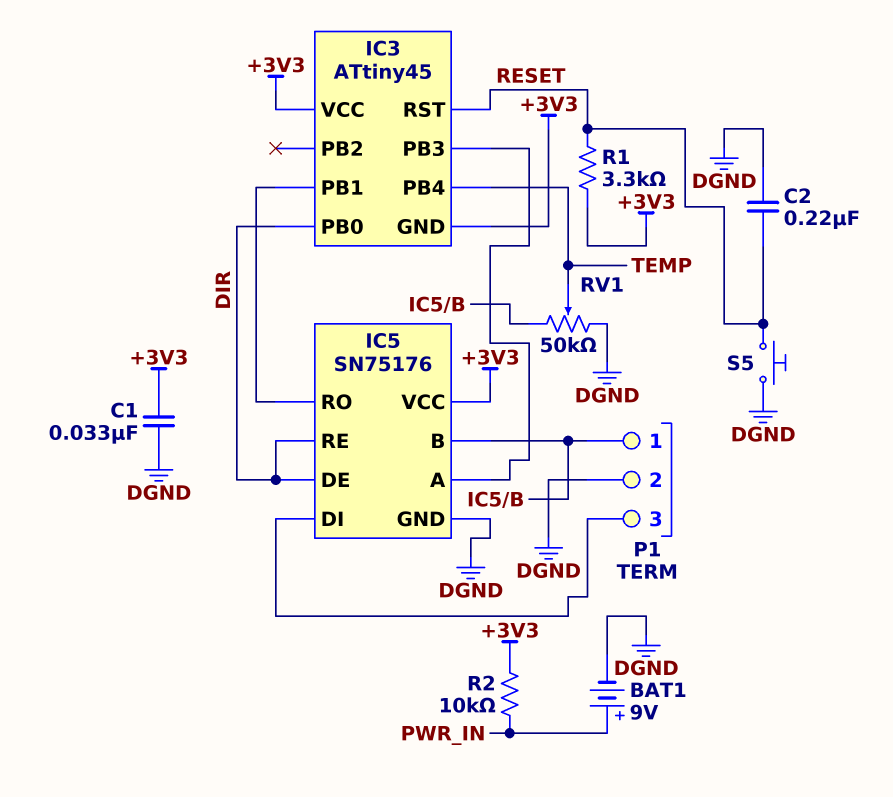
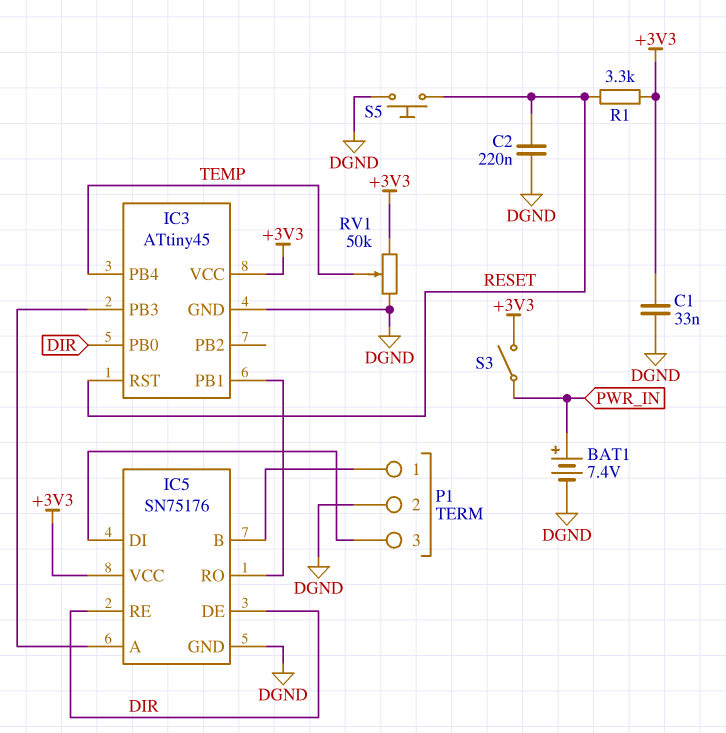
BAT1: 9V (plus PWR_IN, minus DGND) -> 7.4V (plus PWR_IN, minus DGND)
IC3 pin GND: +3V3 -> DGND
R2: 10k (+3V3, PWR_IN) -> none
RV1: 50k (DGND, IC5/B, wiper TEMP) -> 50k (+3V3, DGND, wiper TEMP)
S3: none -> switch (+3V3, PWR_IN)

